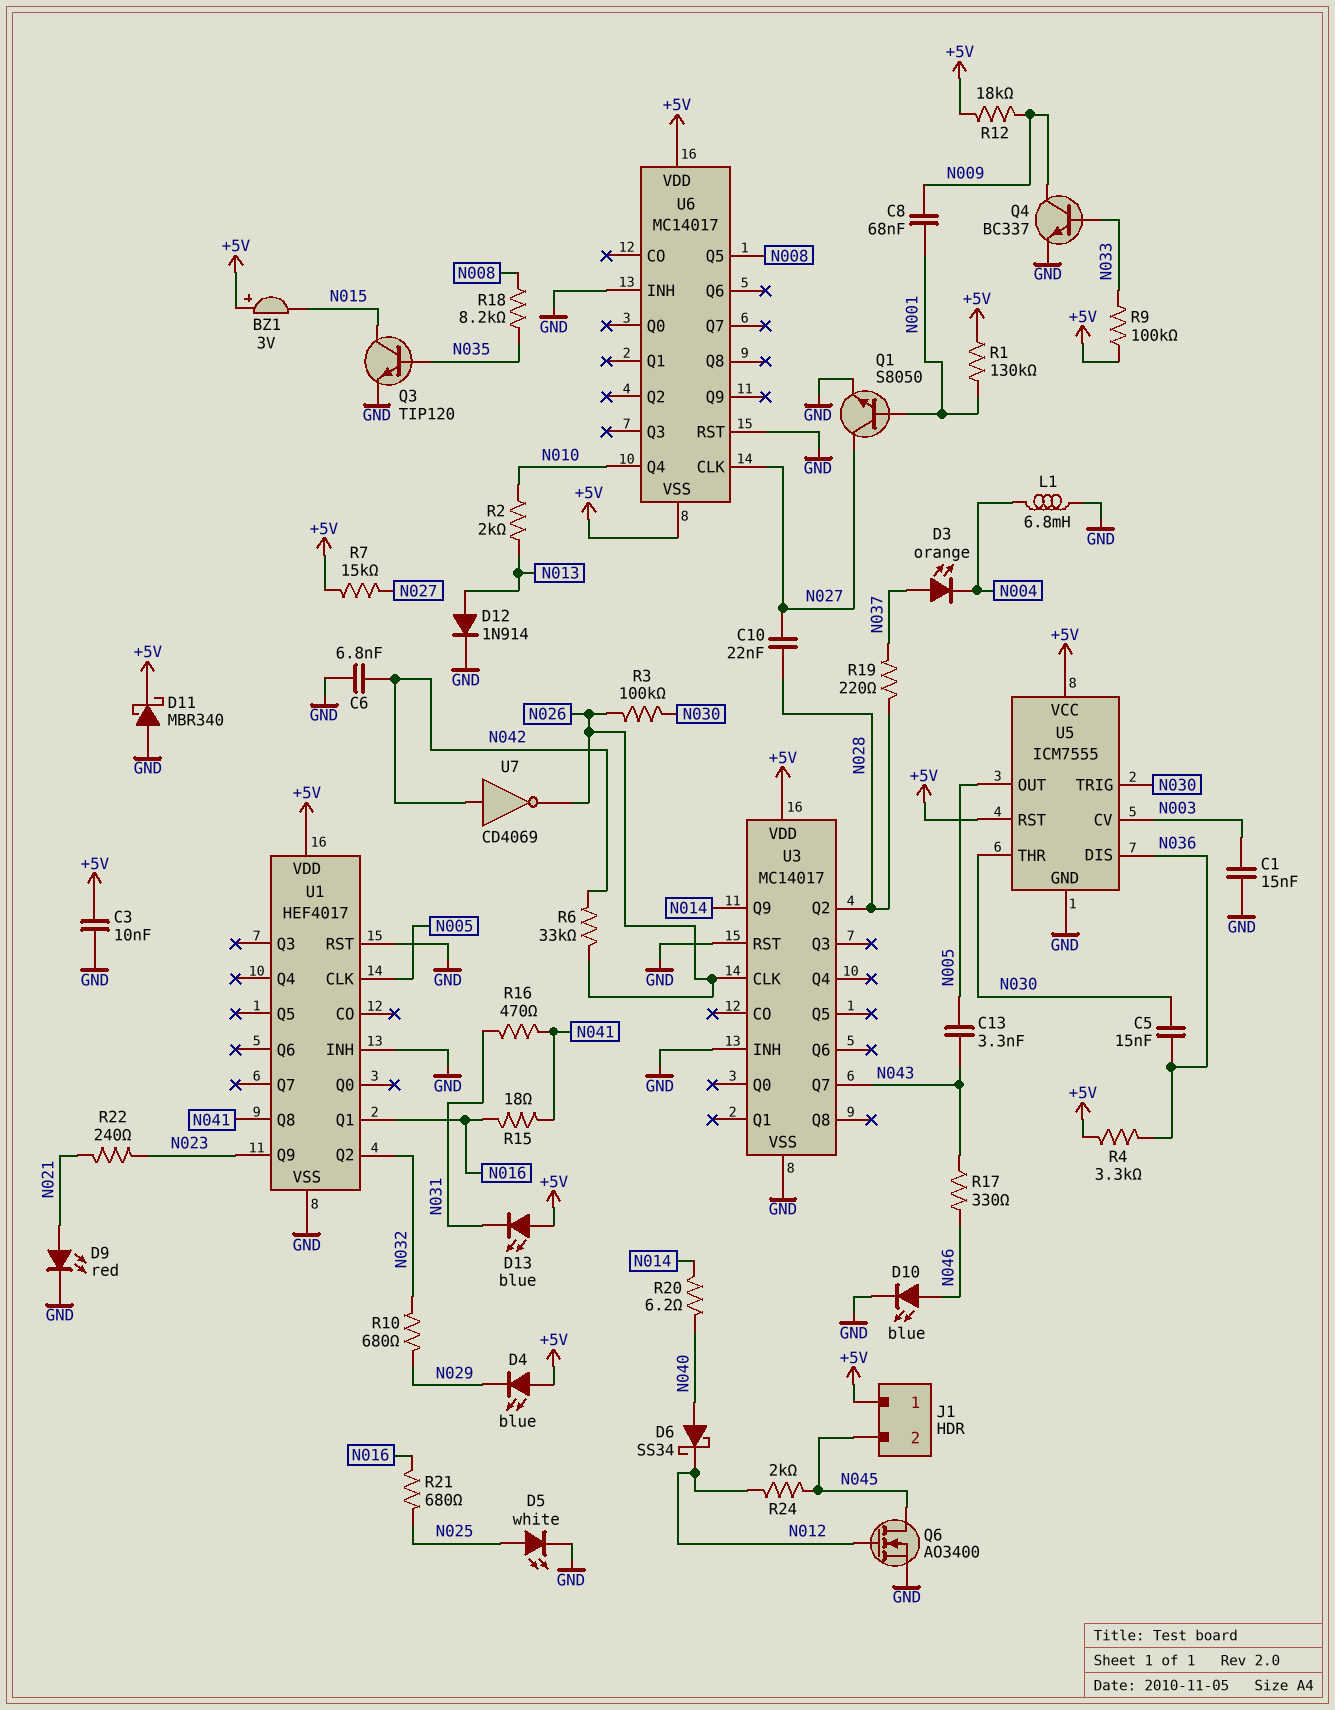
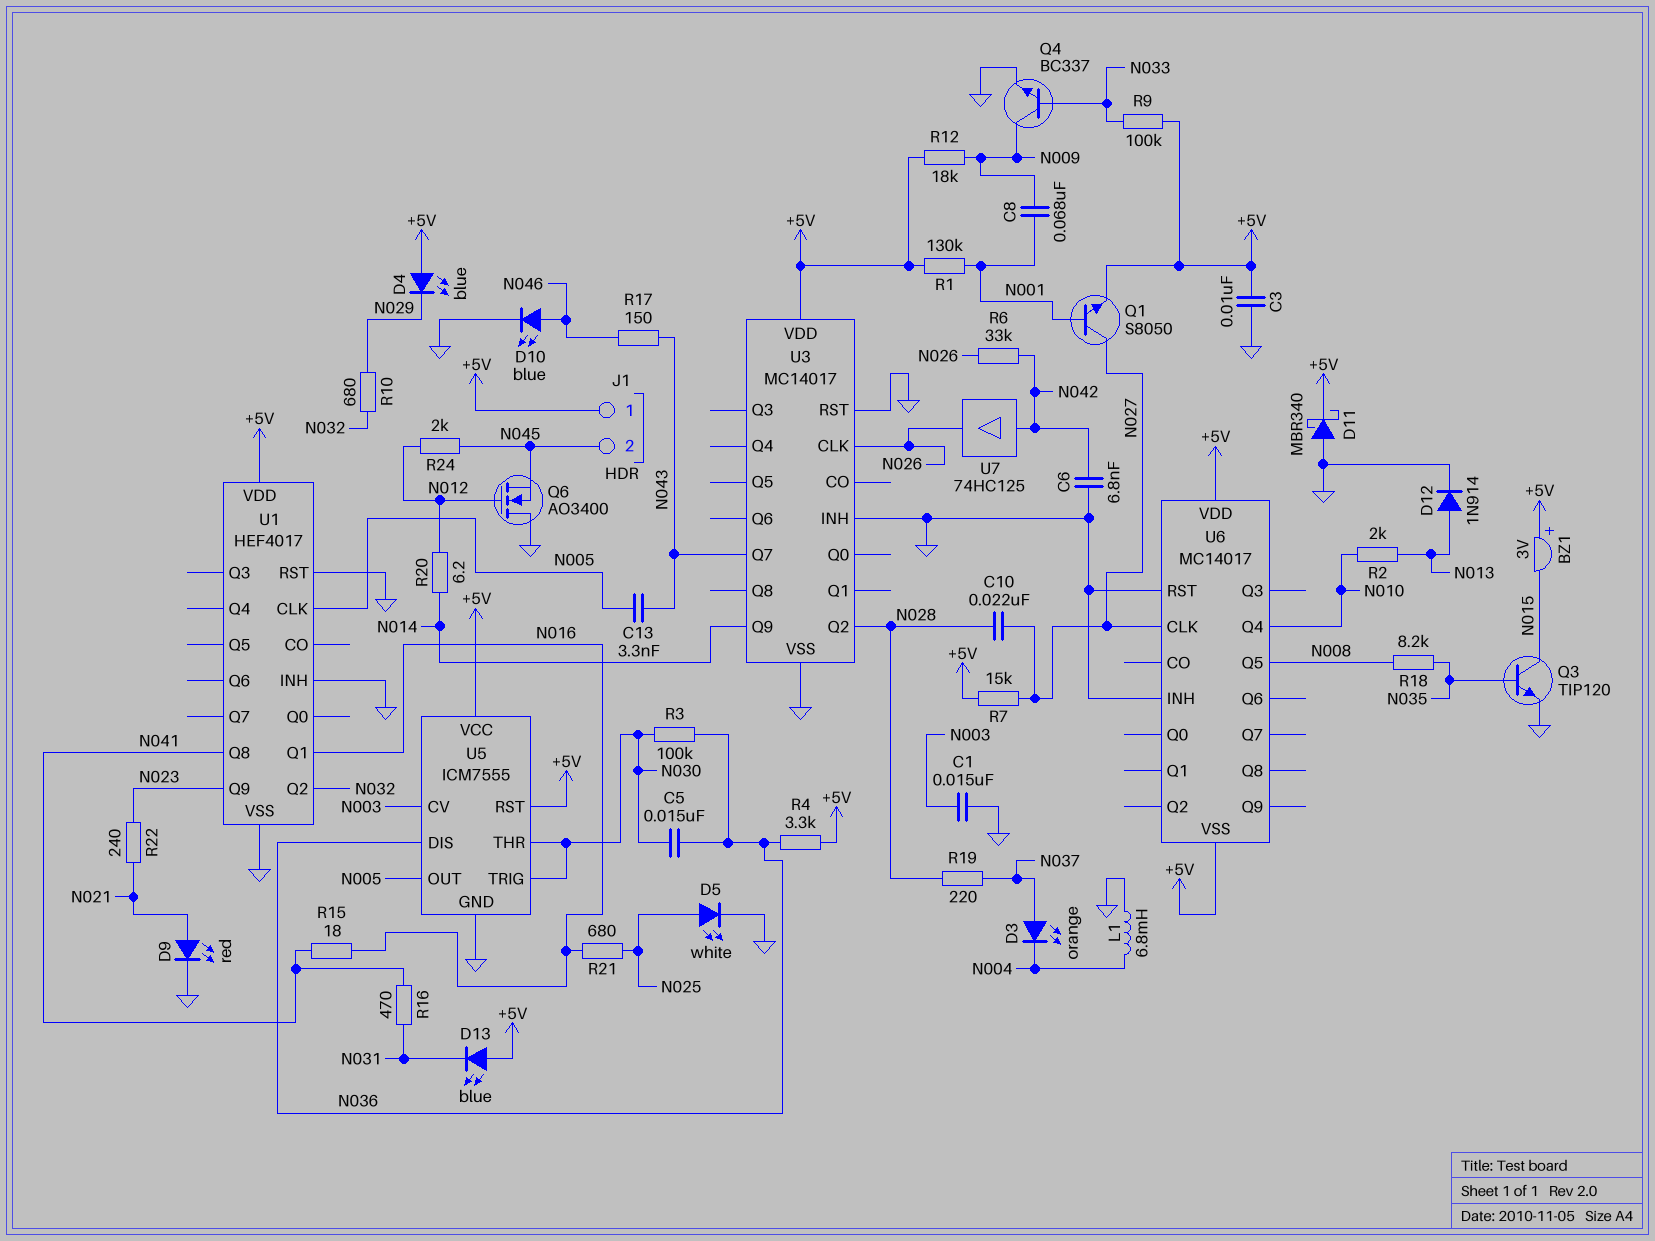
D6: schottky SS34 (A N040, K N012) -> none
Q1: NPN S8050 (B N001, C N027, E GND) -> NPN S8050 (B N001, C N027, E +5V)
Q6: NMOS AO3400 (G N012, D N045, S GND) -> NMOS AO3400 (G N012, D GND, S N045)
R3: 100k (N026, N030) -> 100k (N030, N036)
R17: 330 (N043, N046) -> 150 (N043, N046)
R20: 6.2 (N014, N040) -> 6.2 (N012, N014)
U7: NOT CD4069 (in N042, out N026) -> buffer 74HC125 (in N042, out N026)

